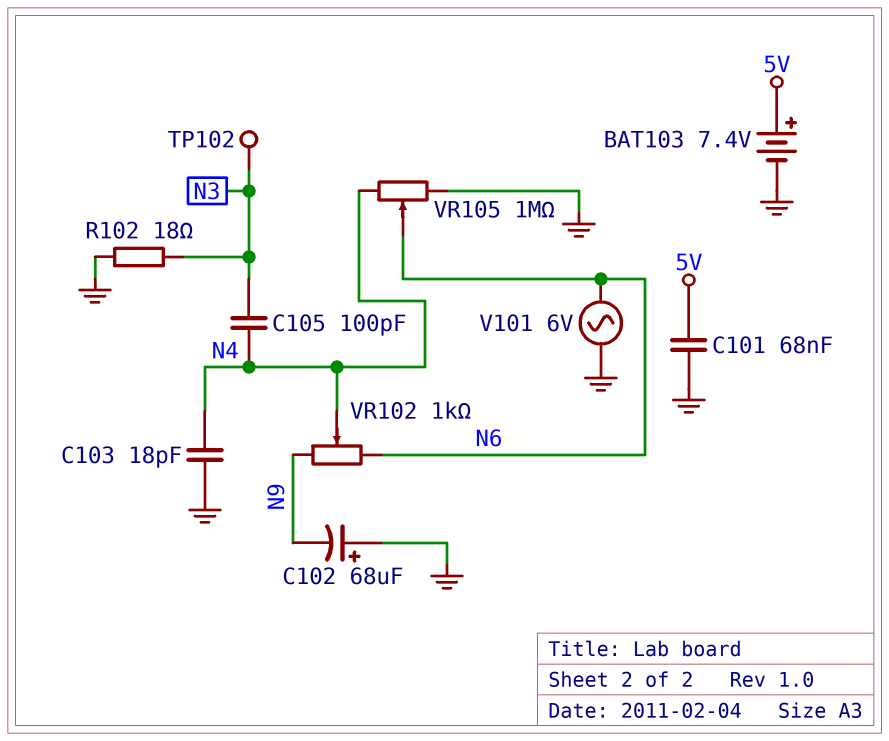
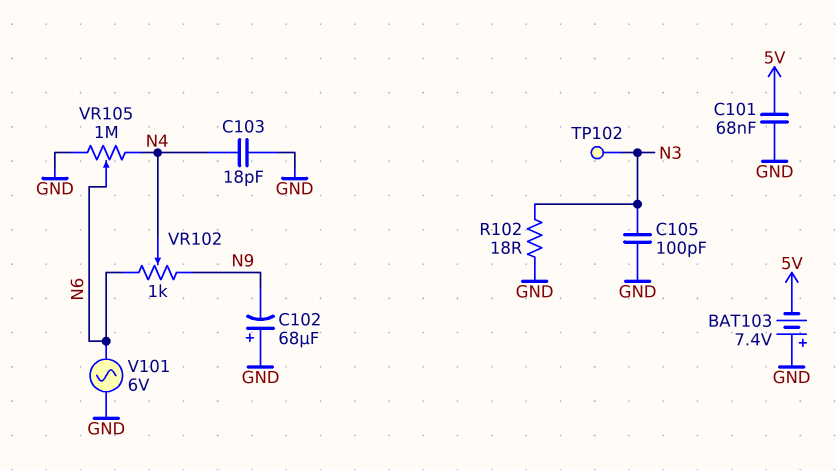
BAT103: 7.4V (plus 5V, minus GND) -> 7.4V (plus GND, minus 5V)
C105: 100pF (N3, N4) -> 100pF (GND, N3)

